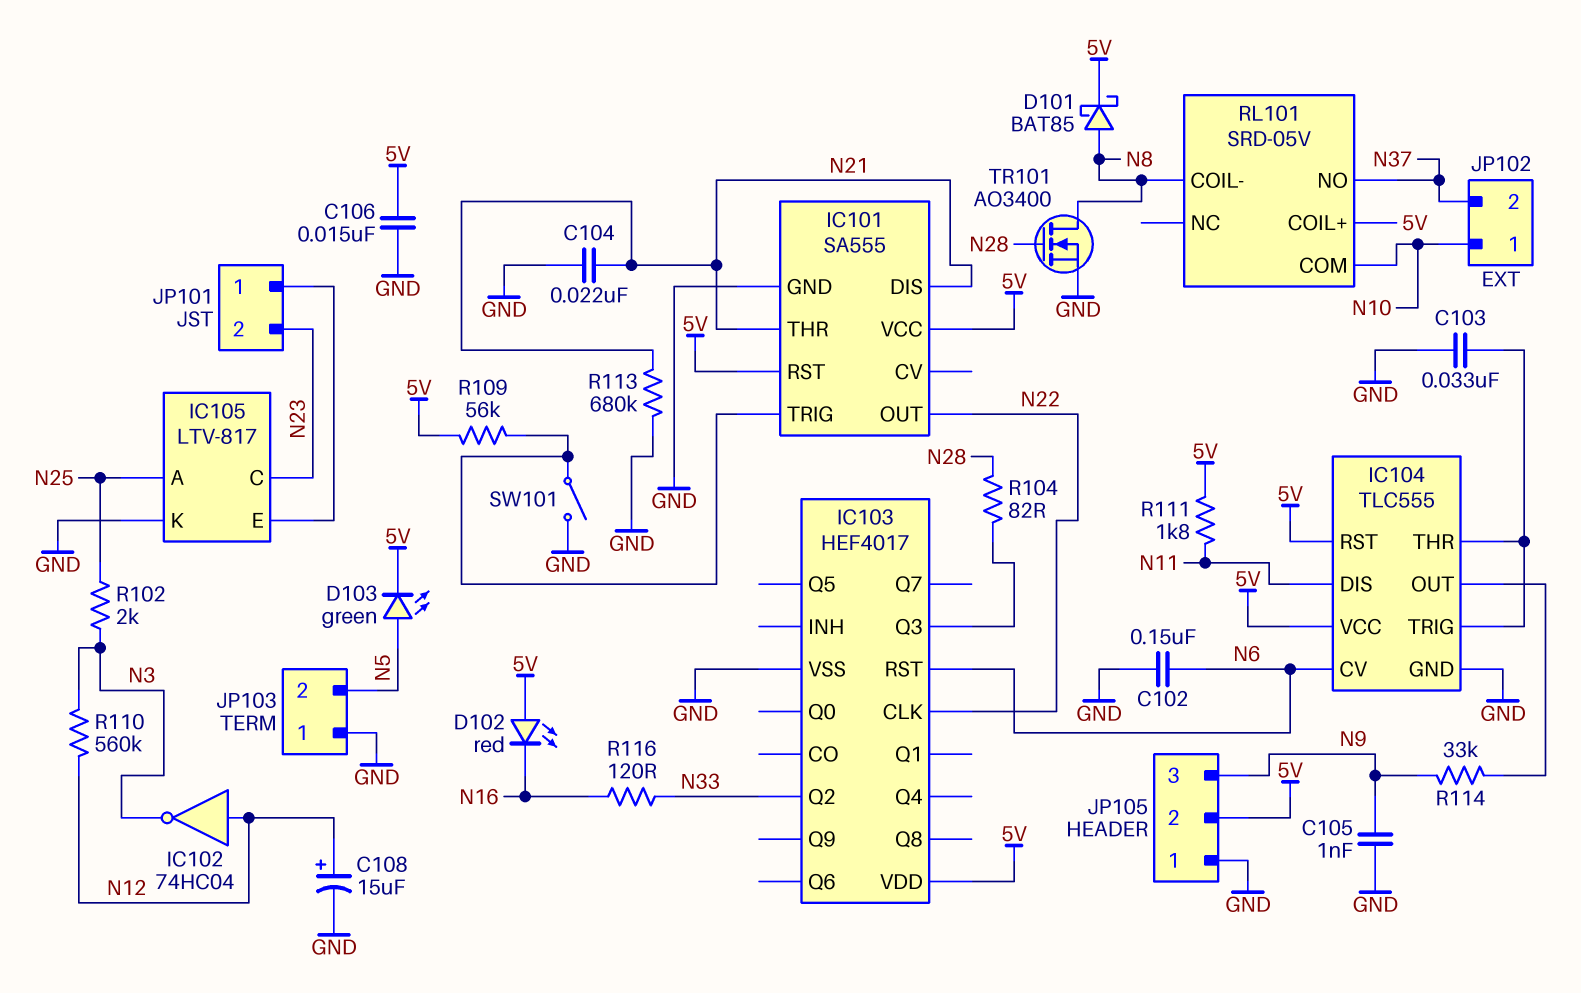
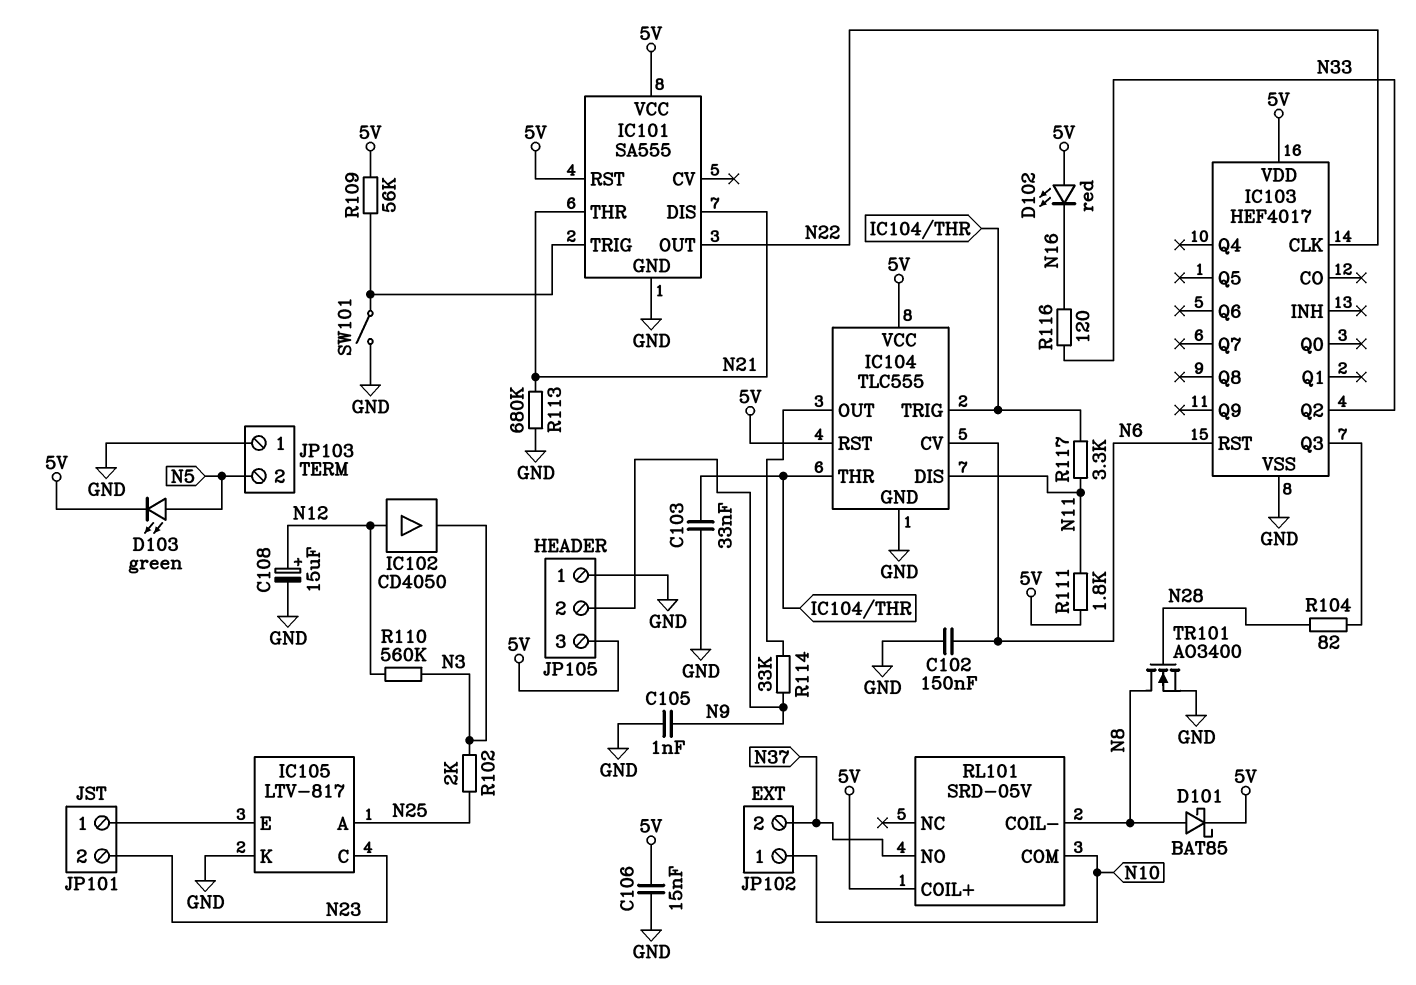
C104: 22nF (GND, N21) -> none
IC102: NOT 74HC04 (in N12, out N3) -> buffer CD4050 (in N12, out N3)
JP105 pin 2: 5V -> N9
JP105 pin 3: N9 -> 5V
R117: none -> 3.3k (IC104/THR, N11)

